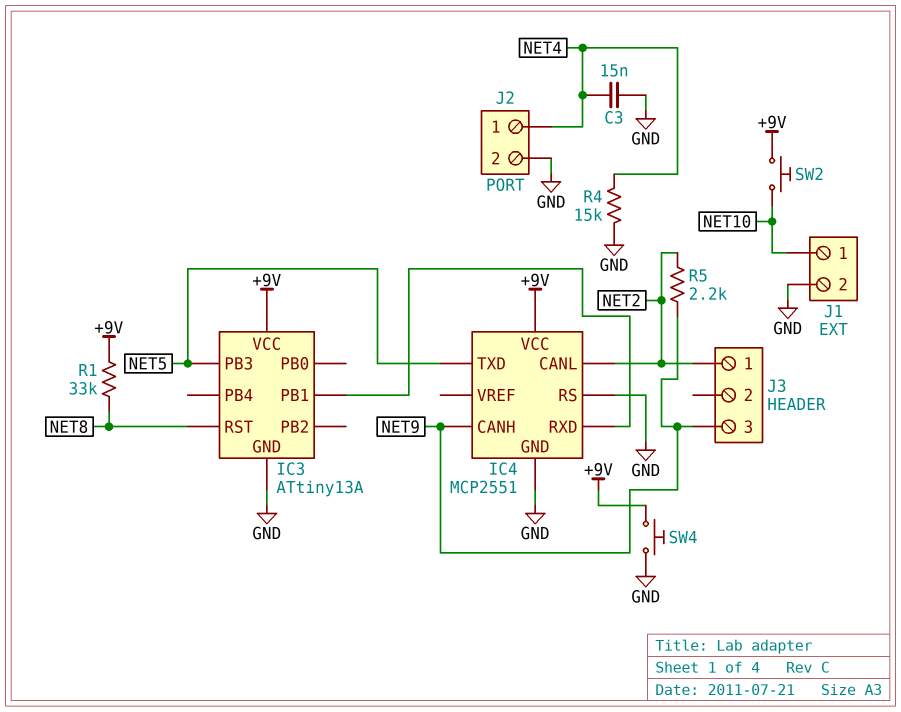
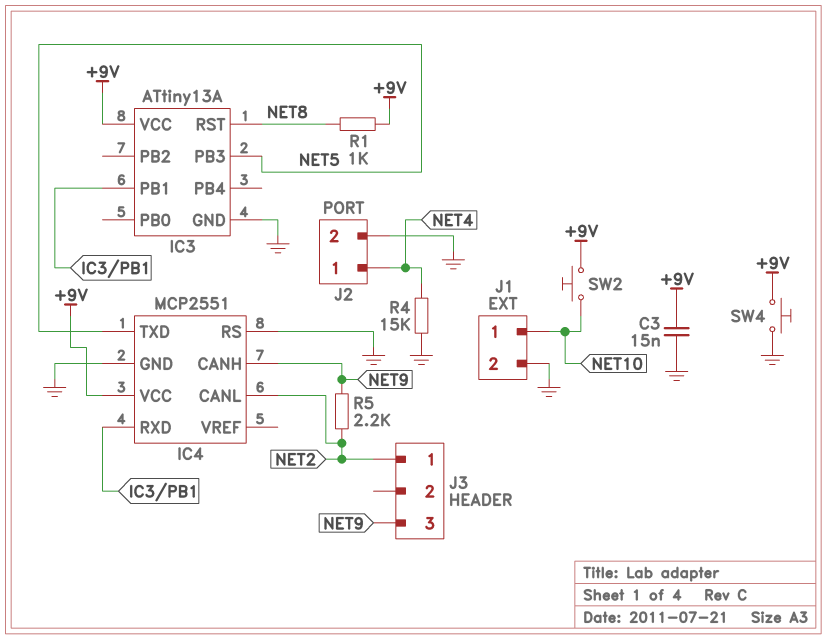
C3: 15nF (GND, NET4) -> 15nF (+9V, GND)
R1: 33k (+9V, NET8) -> 1k (+9V, NET8)

